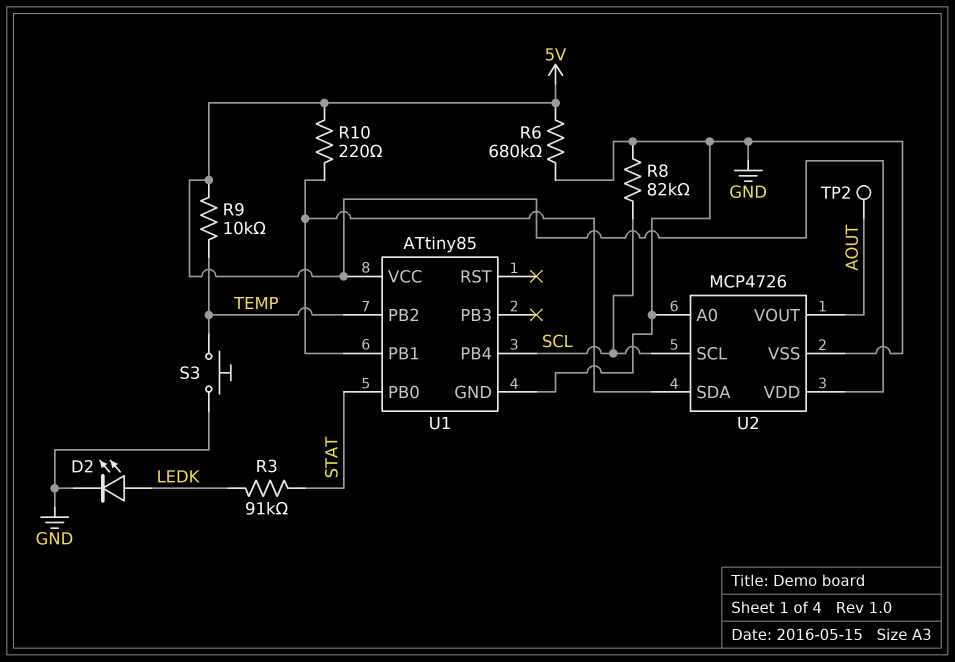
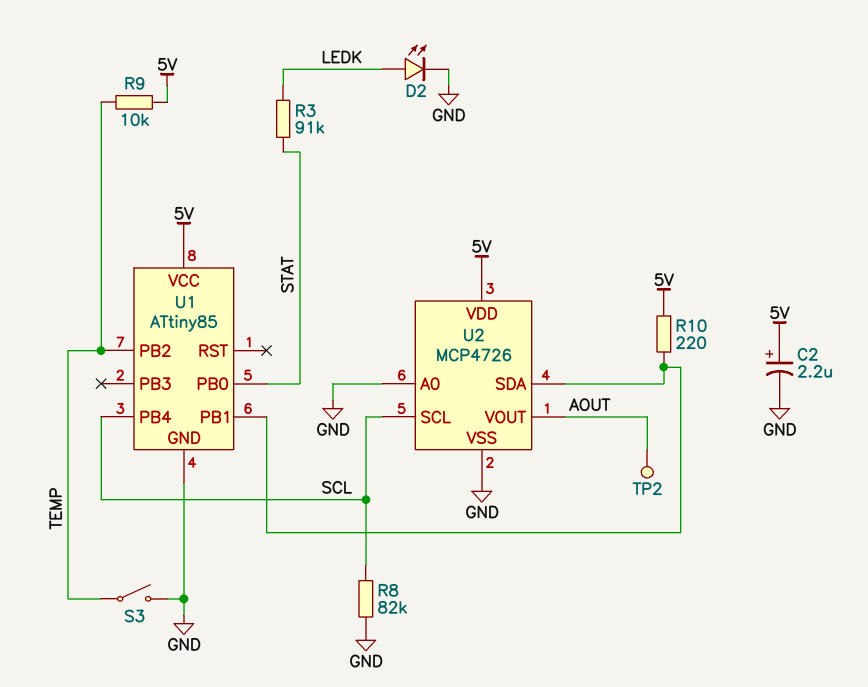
C2: none -> 2.2uF (plus 5V, minus GND)
R6: 680k (5V, GND) -> none
S3: button (GND, TEMP) -> switch (GND, TEMP)

